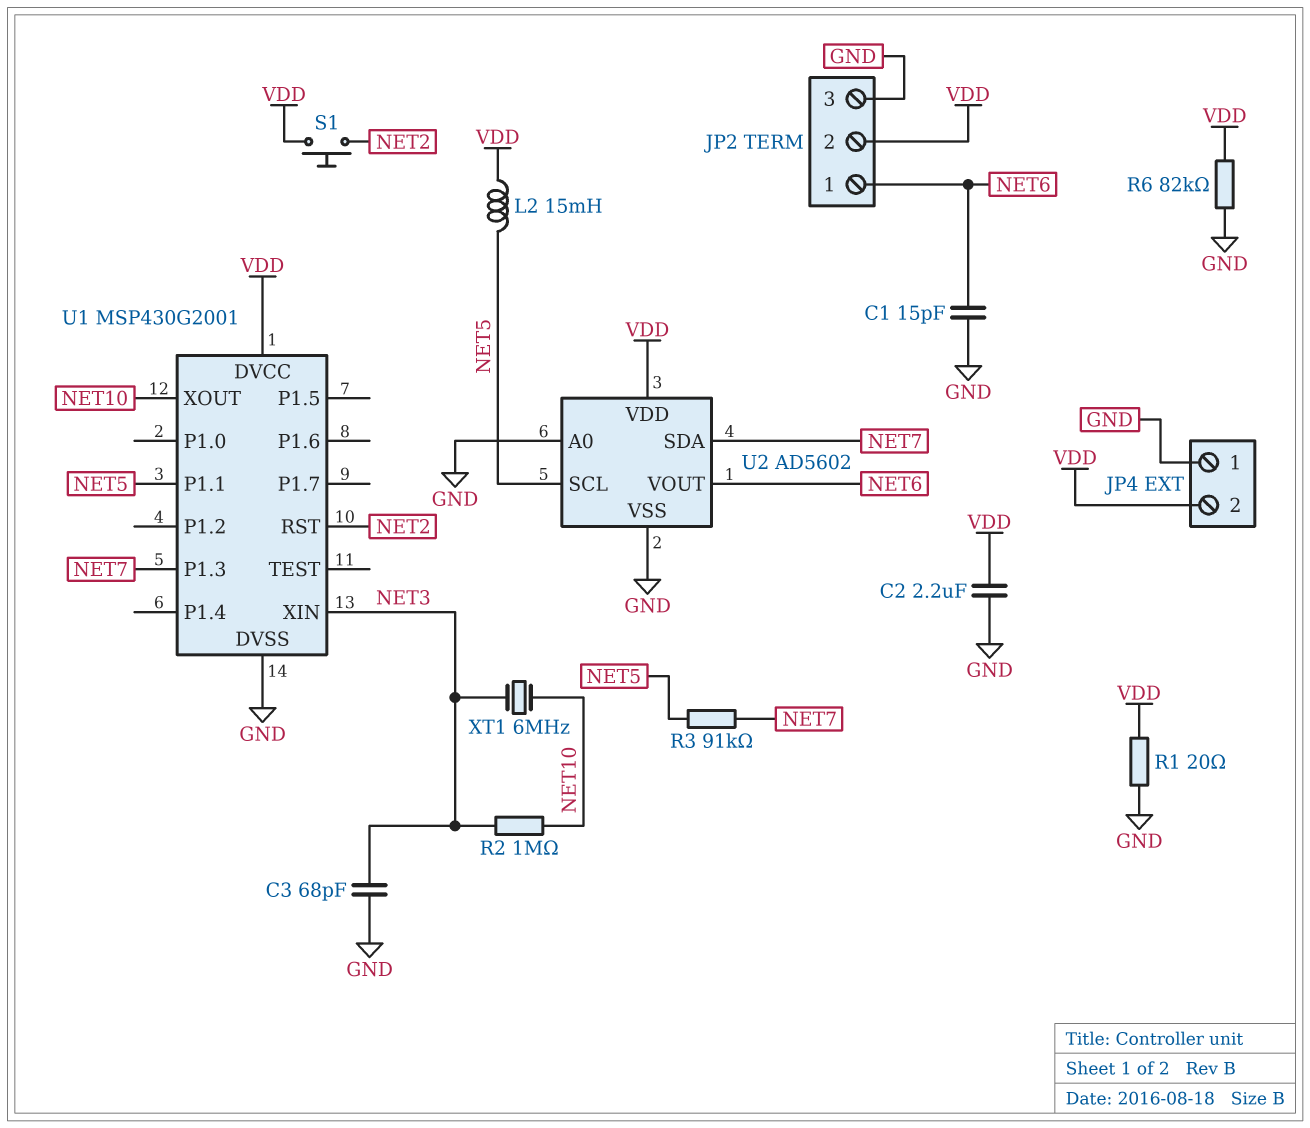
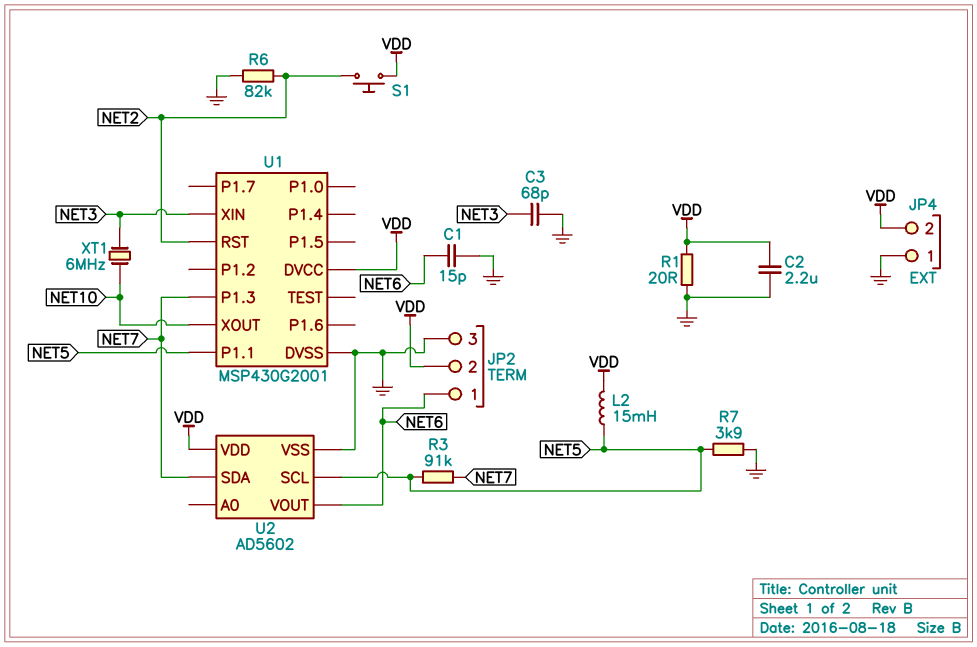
R2: 1M (NET3, NET10) -> none
R6: 82k (GND, VDD) -> 82k (GND, NET2)
R7: none -> 3.9k (GND, NET5)
U2 pin A0: GND -> none

